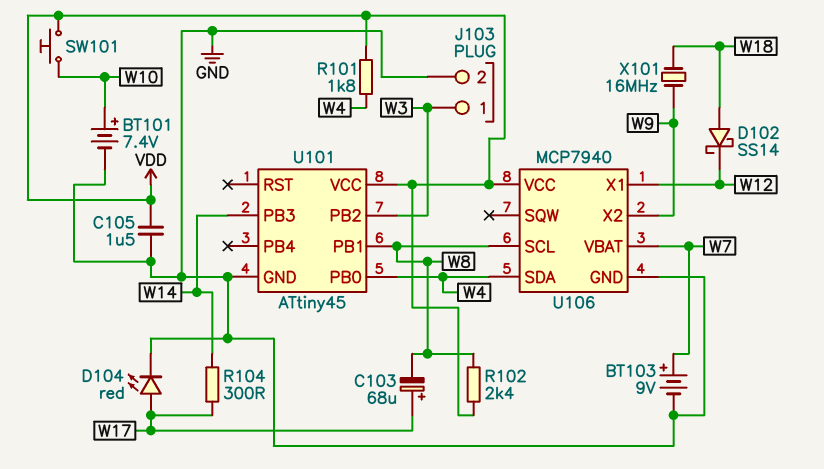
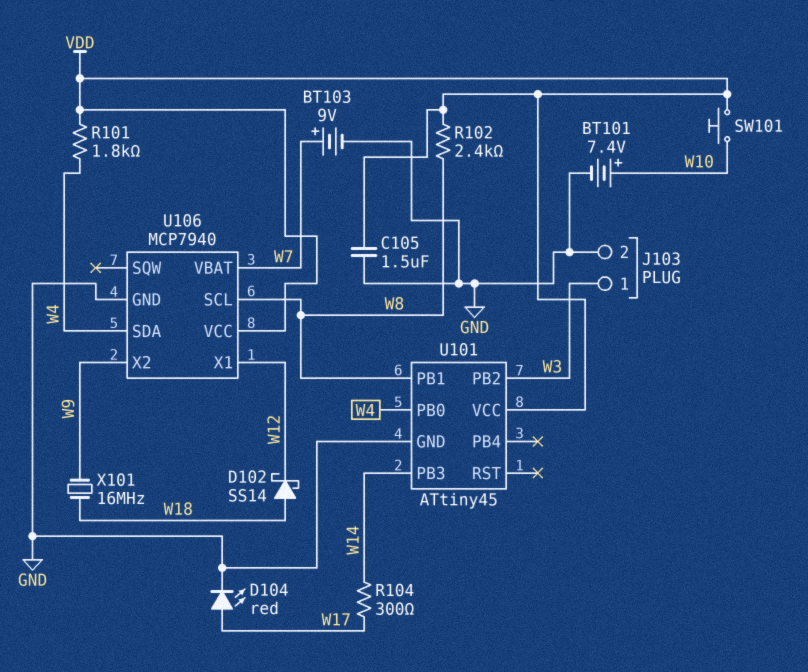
C103: 68uF (plus W17, minus W8) -> none

